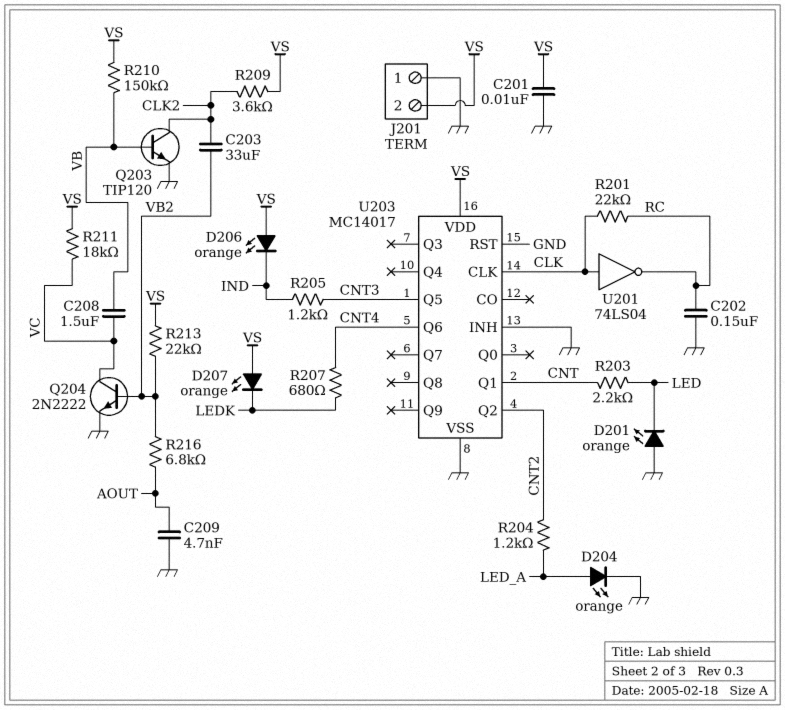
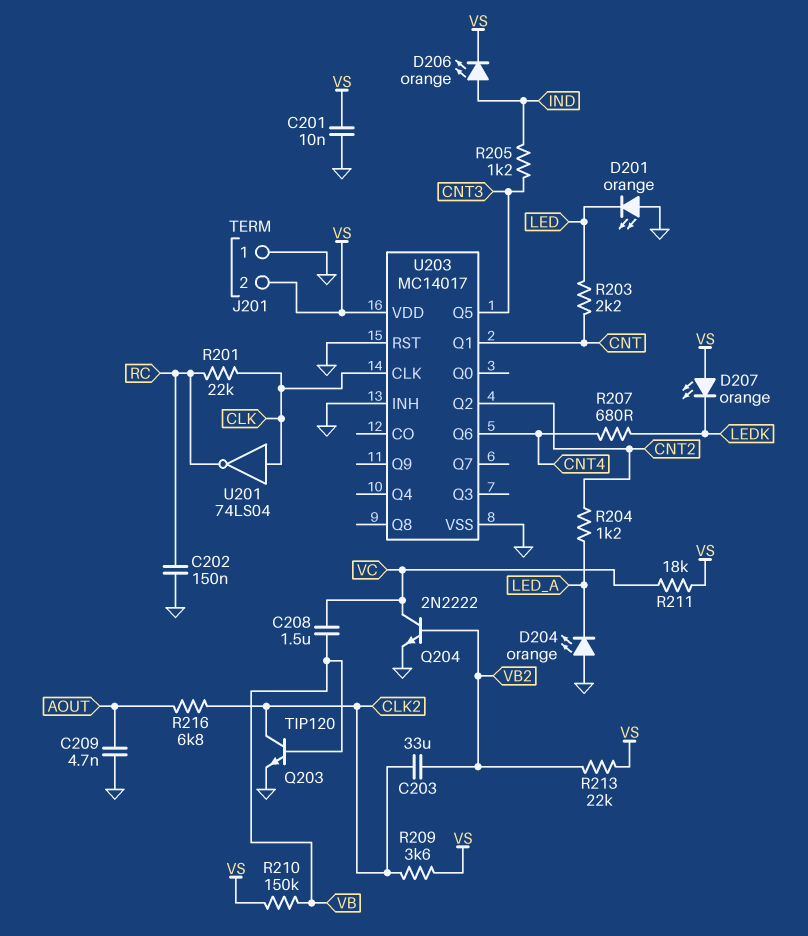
D204: LED orange (A LED_A, K GND) -> LED orange (A GND, K LED_A)
D206: LED orange (A VS, K IND) -> LED orange (A IND, K VS)
R216: 6.8k (AOUT, VB2) -> 6.8k (AOUT, CLK2)

